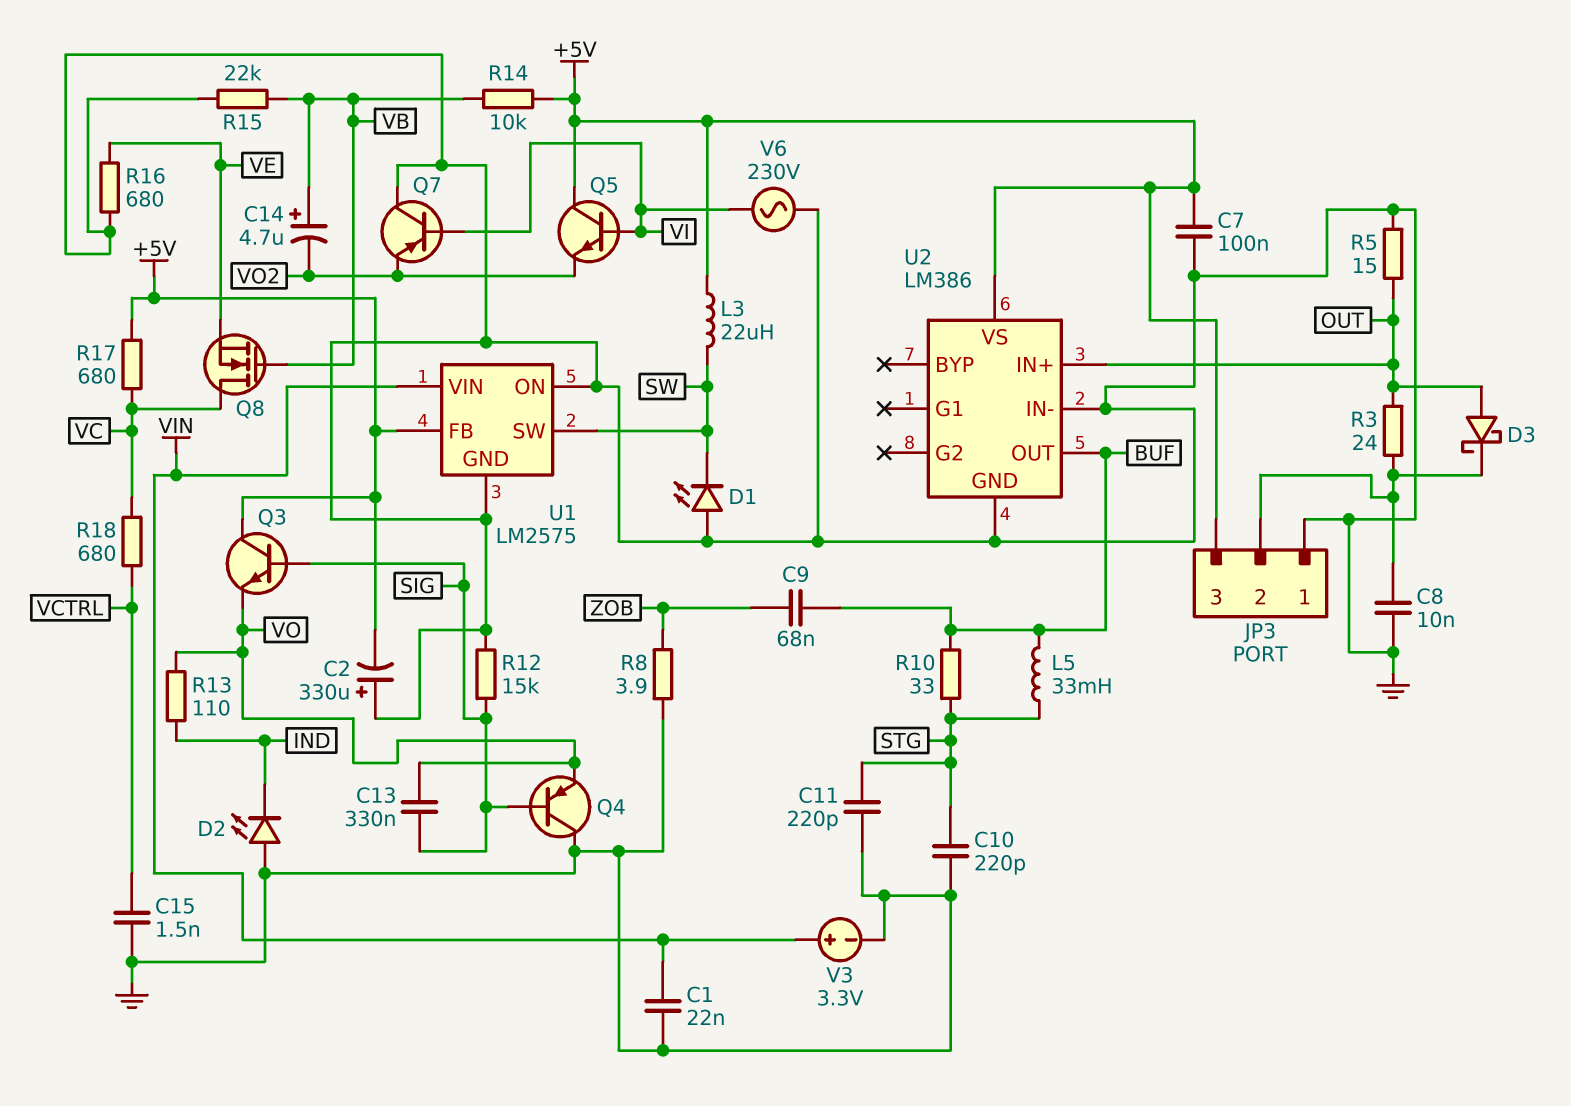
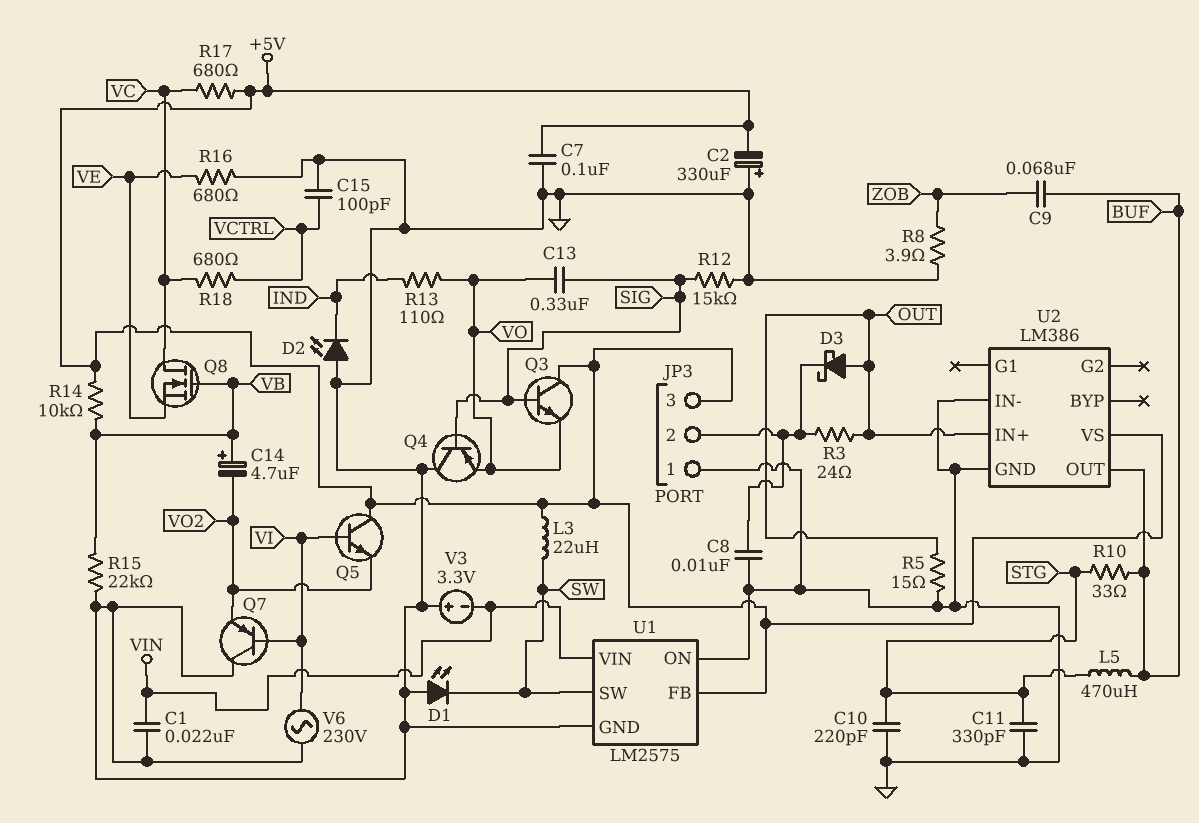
C11: 220pF (GND, STG) -> 330pF (GND, STG)
C15: 1.5nF (GND, VCTRL) -> 100pF (GND, VCTRL)
L5: 33mH (BUF, STG) -> 470uH (BUF, STG)
V3: 3.3V (plus VIN, minus GND) -> 3.3V (plus GND, minus VIN)

